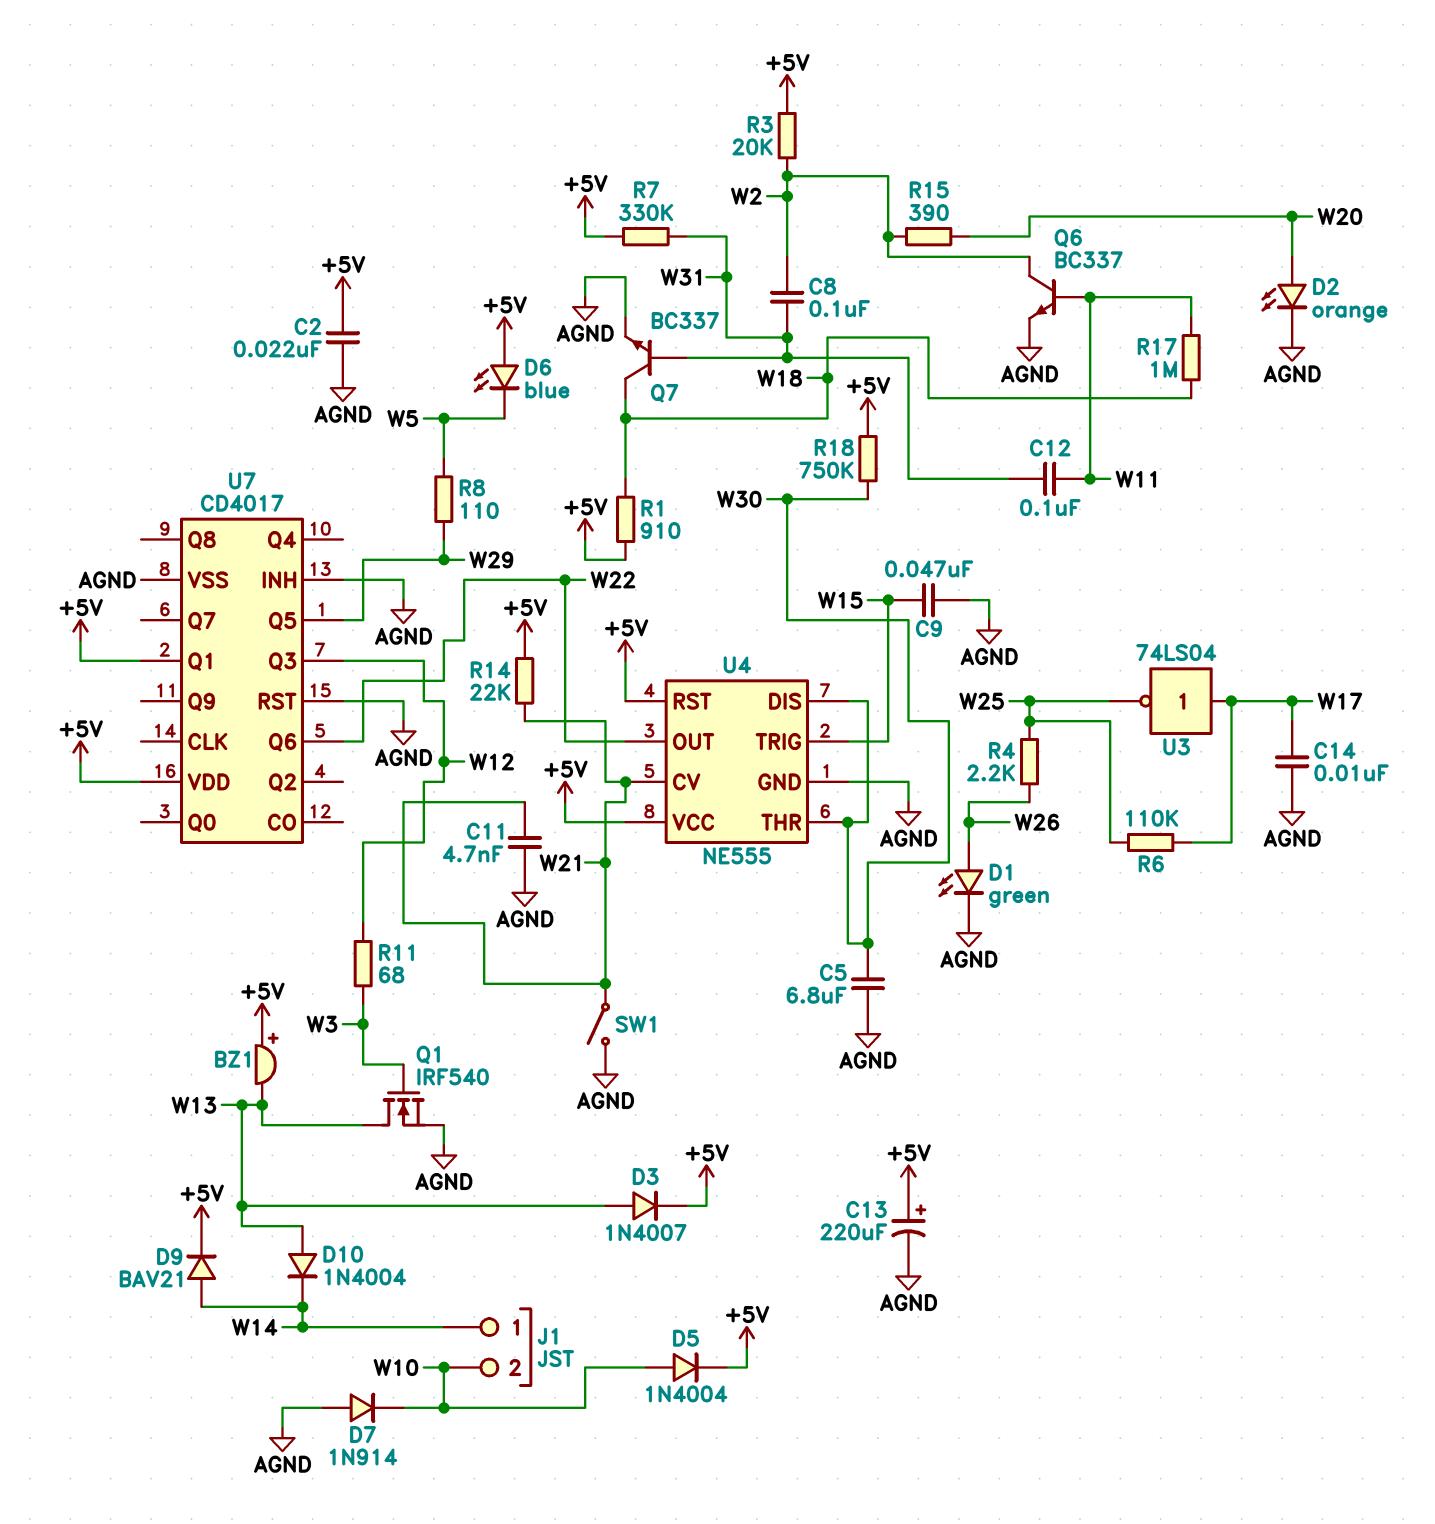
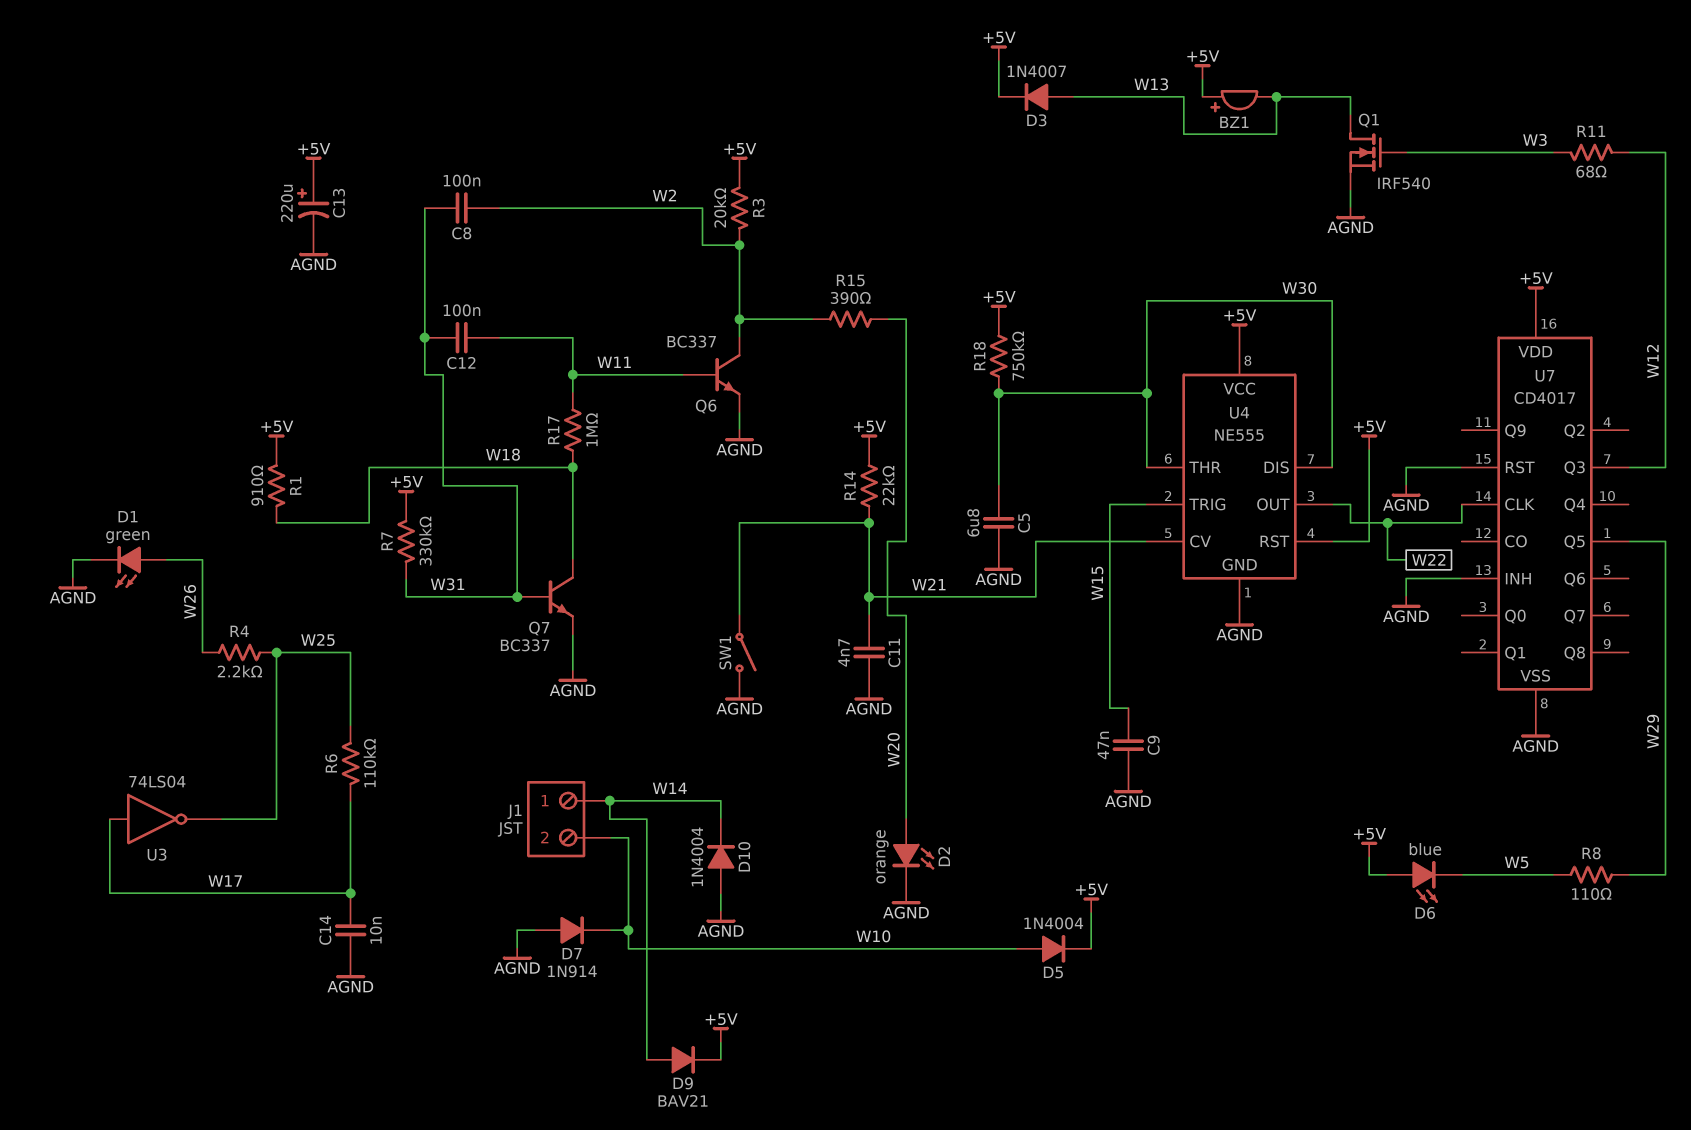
C2: 22nF (+5V, AGND) -> none
D10: diode 1N4004 (A W13, K W14) -> diode 1N4004 (A AGND, K W14)
U7 pin CLK: none -> W22
U7 pin Q1: +5V -> none
U7 pin Q6: W22 -> none

